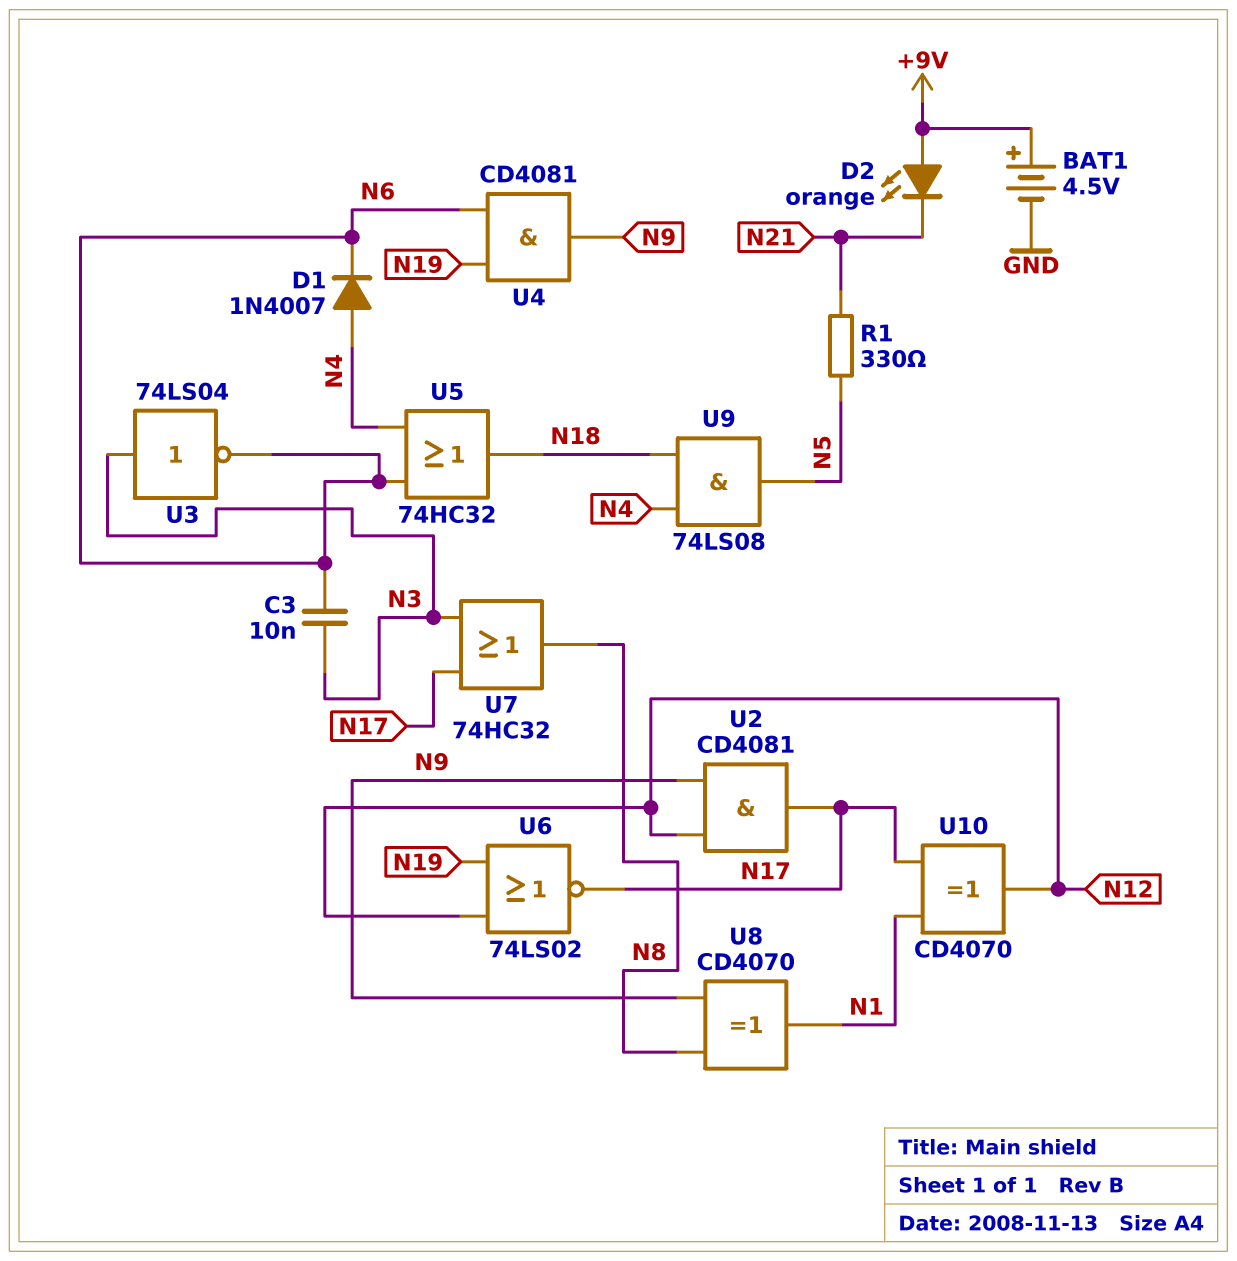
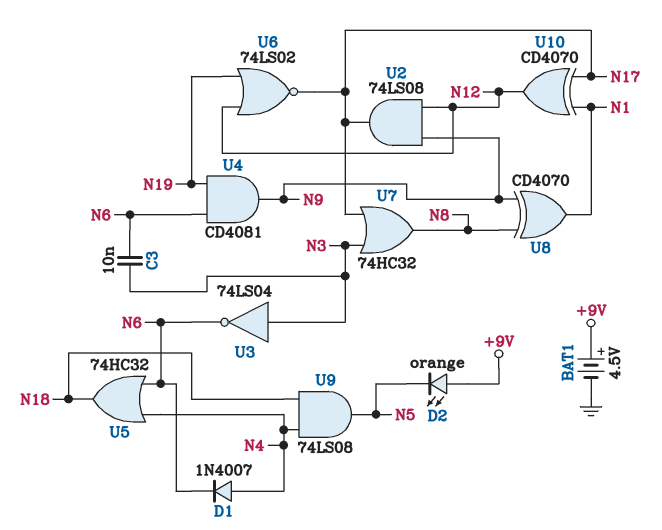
D2: LED orange (A +9V, K N21) -> LED orange (A +9V, K N5)
R1: 330 (N5, N21) -> none
U2: AND CD4081 (in N9, in N12, out N17) -> AND 74LS08 (in N9, in N12, out N17)

